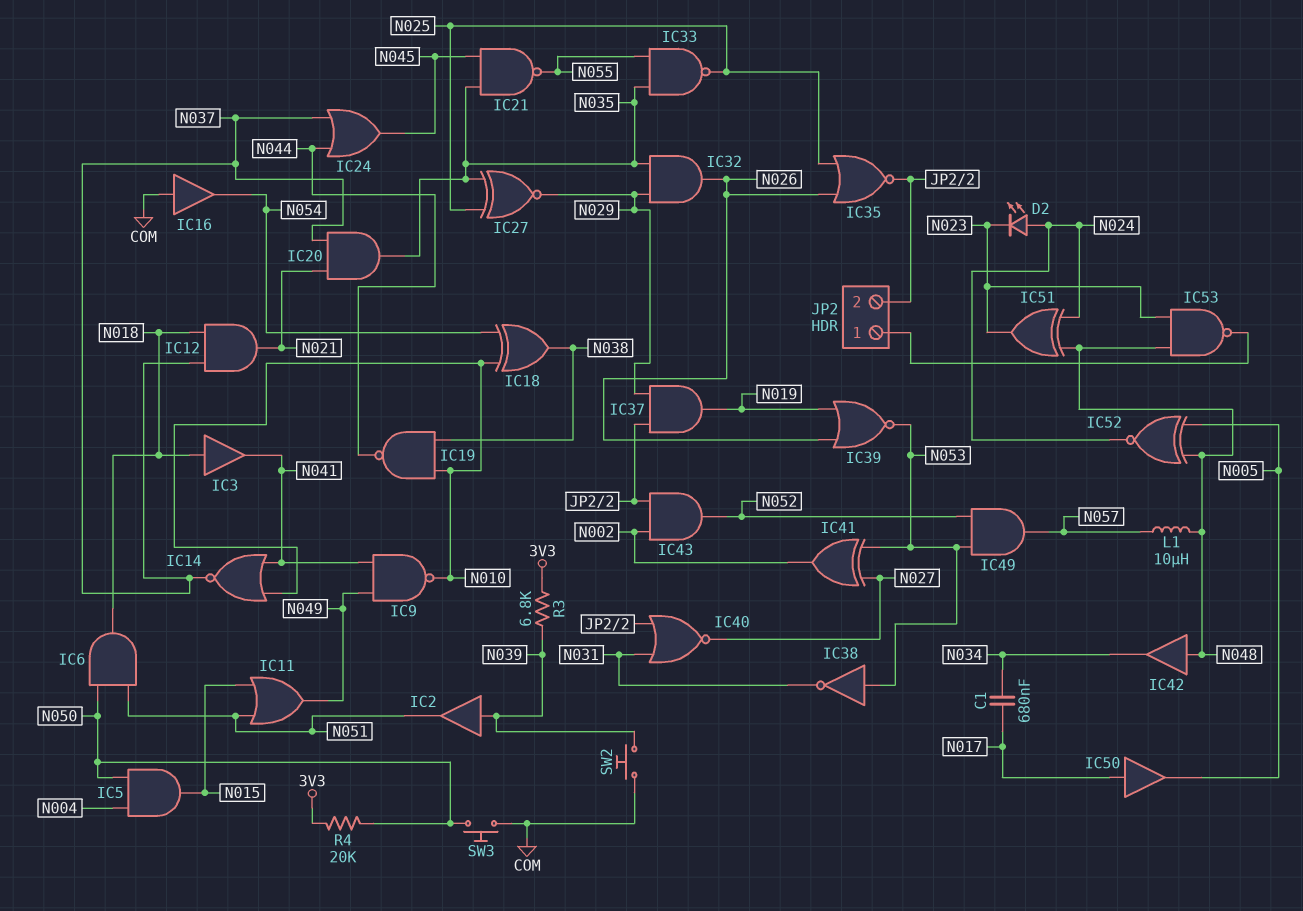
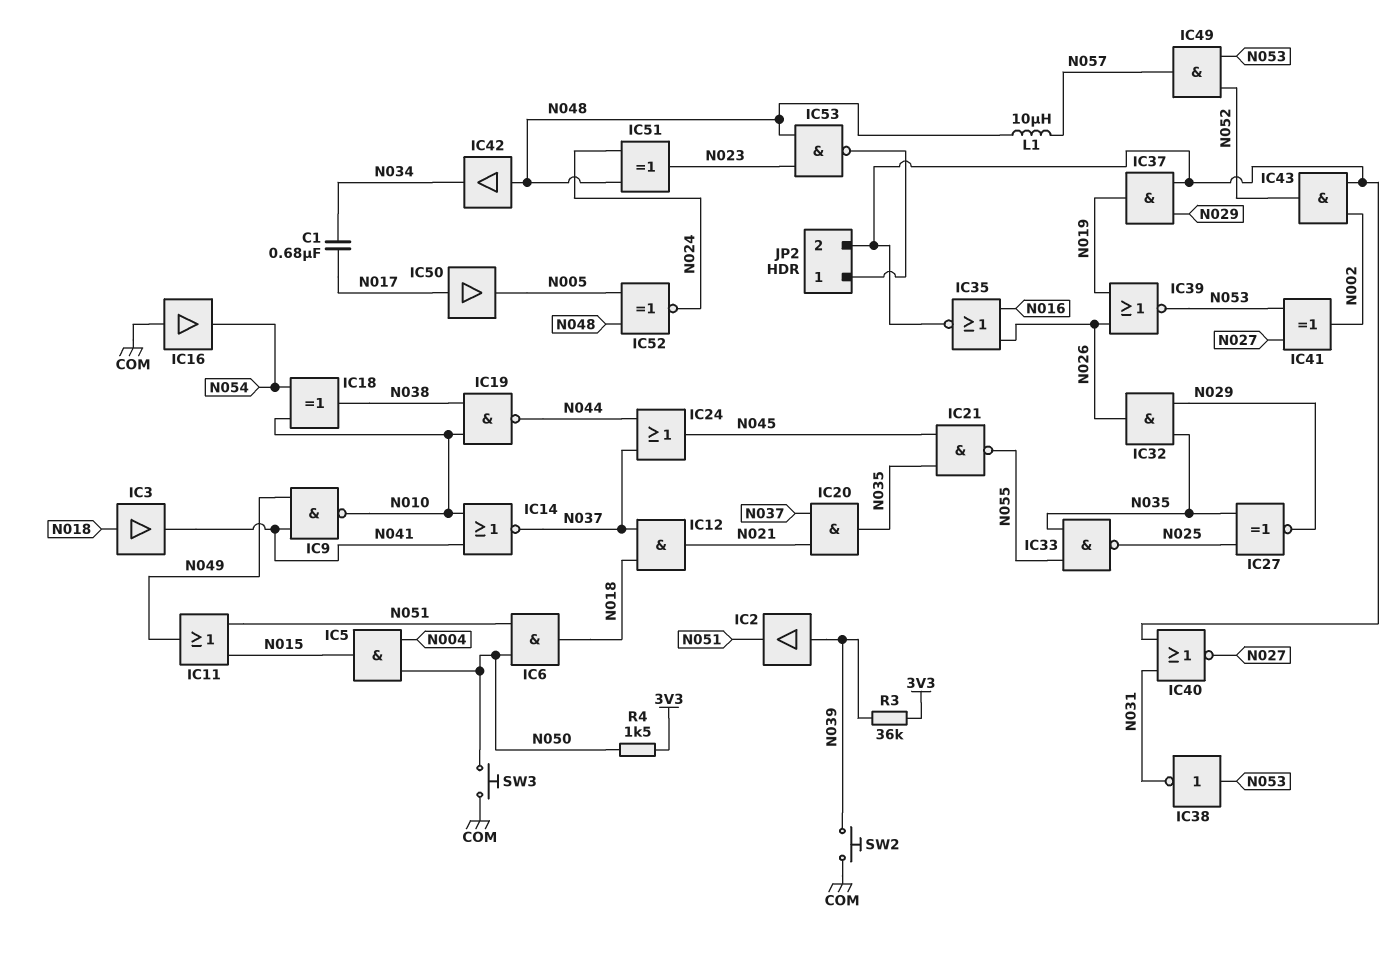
D2: LED (A N024, K N023) -> none
IC35: NOR (in N025, in N026, out JP2/2) -> NOR (in N016, in N026, out JP2/2)
R3: 6.8k (3V3, N039) -> 36k (3V3, N039)
R4: 20k (3V3, N050) -> 1.5k (3V3, N050)

